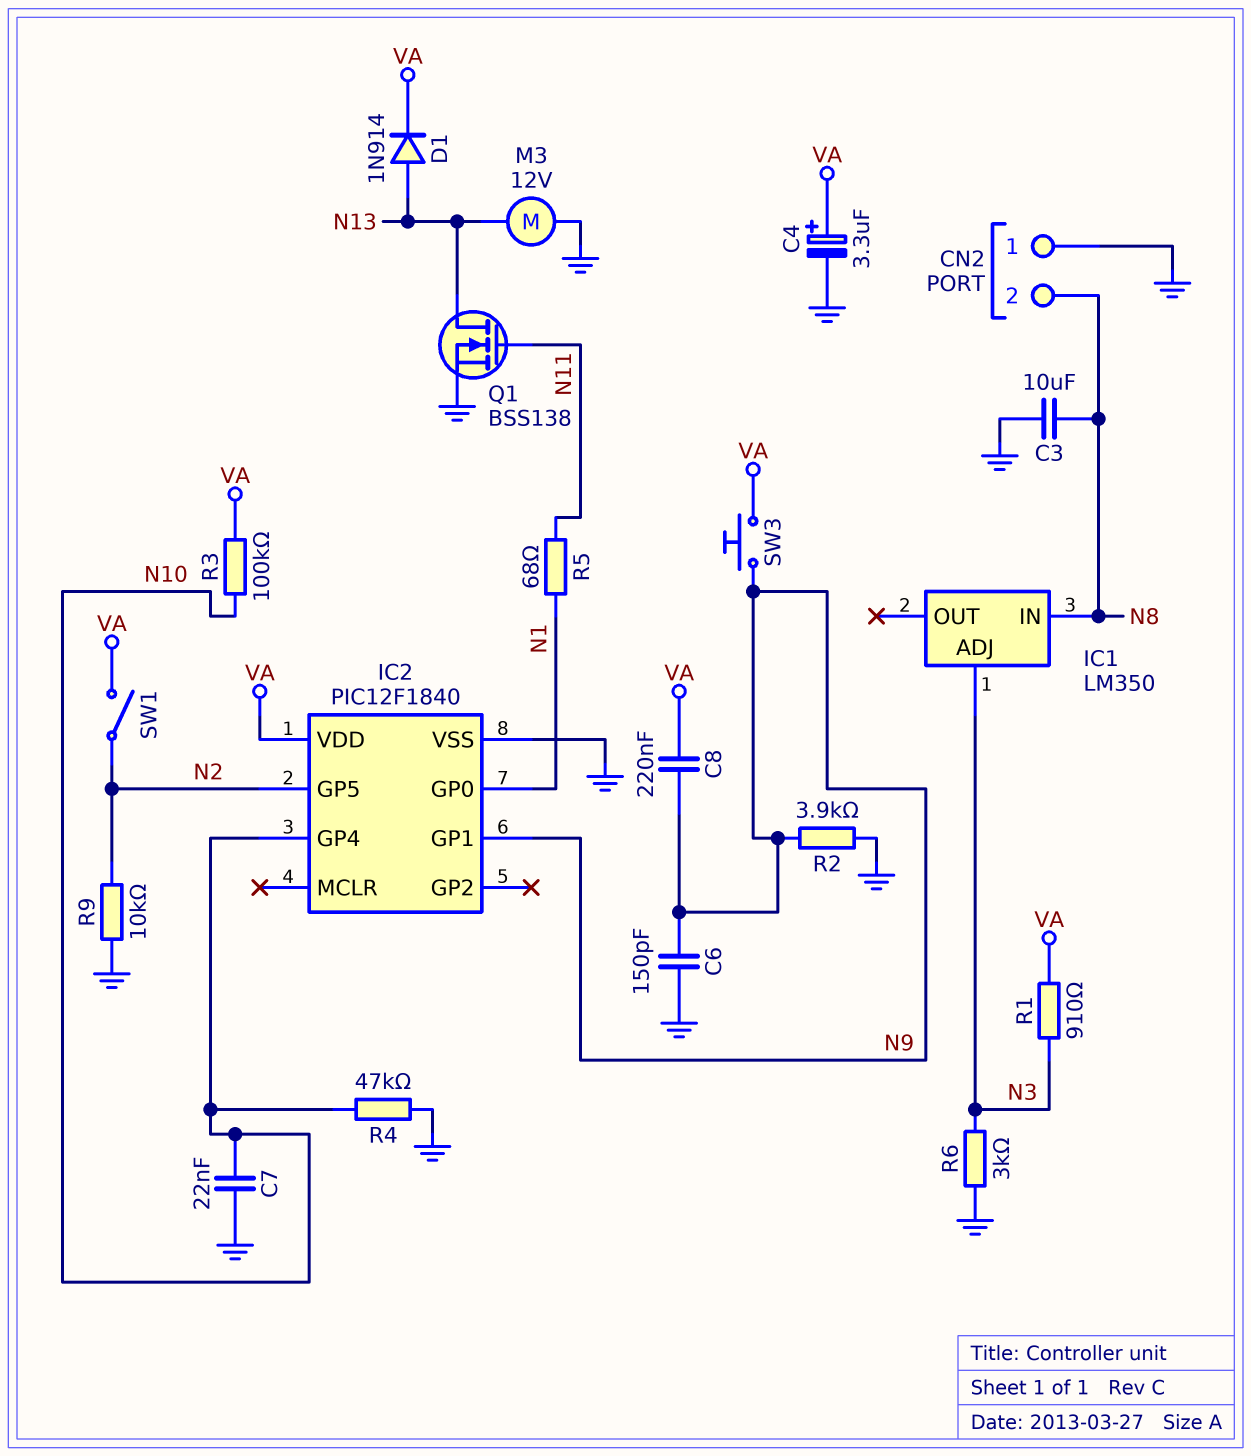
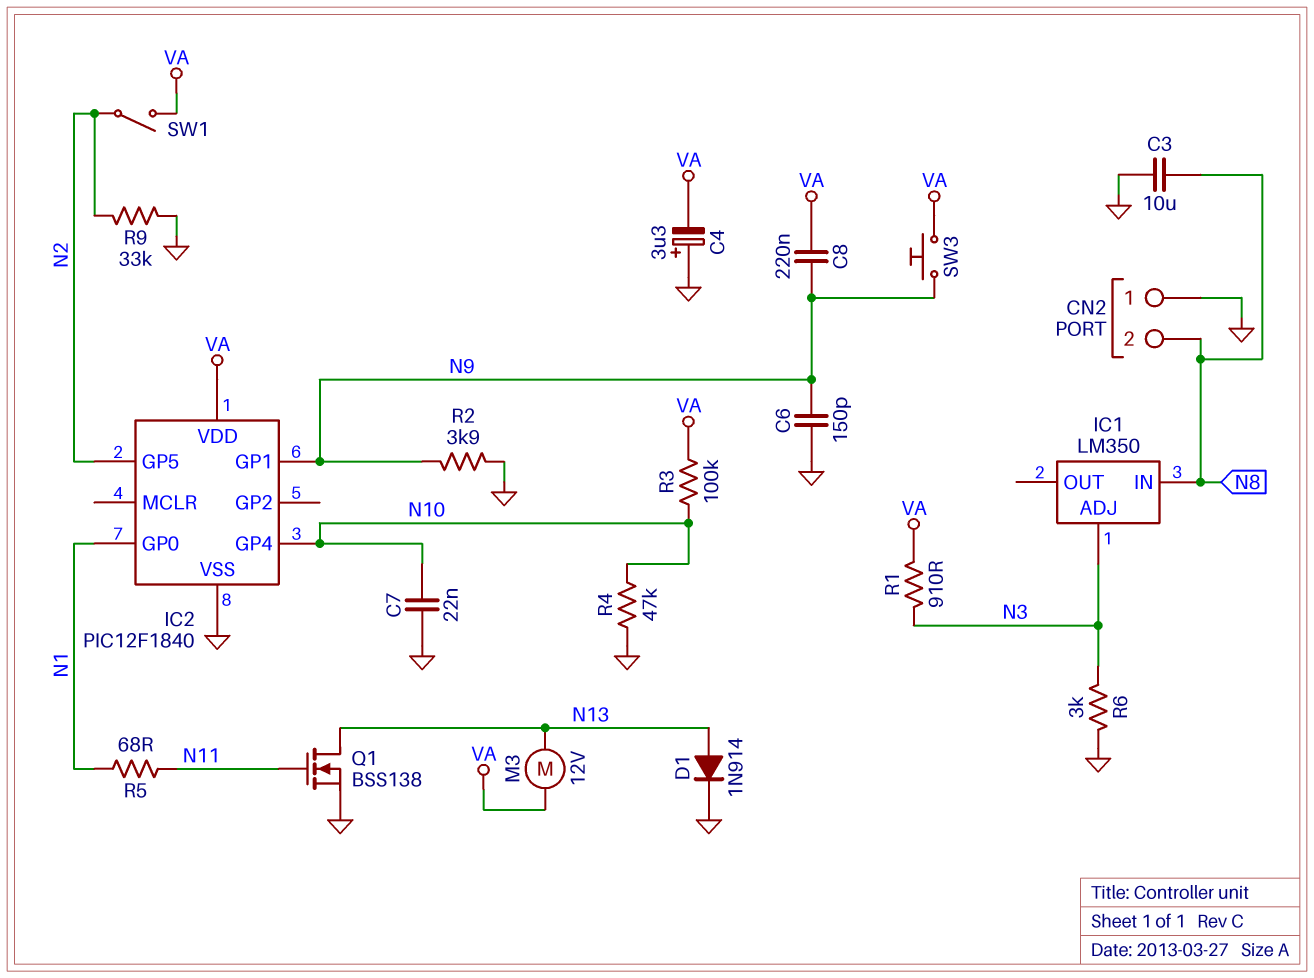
C4: 3.3uF (plus VA, minus GND) -> 3.3uF (plus GND, minus VA)
D1: diode 1N914 (A N13, K VA) -> diode 1N914 (A N13, K GND)
M3: motor 12V (GND, N13) -> motor 12V (N13, VA)
R9: 10k (GND, N2) -> 33k (GND, N2)

